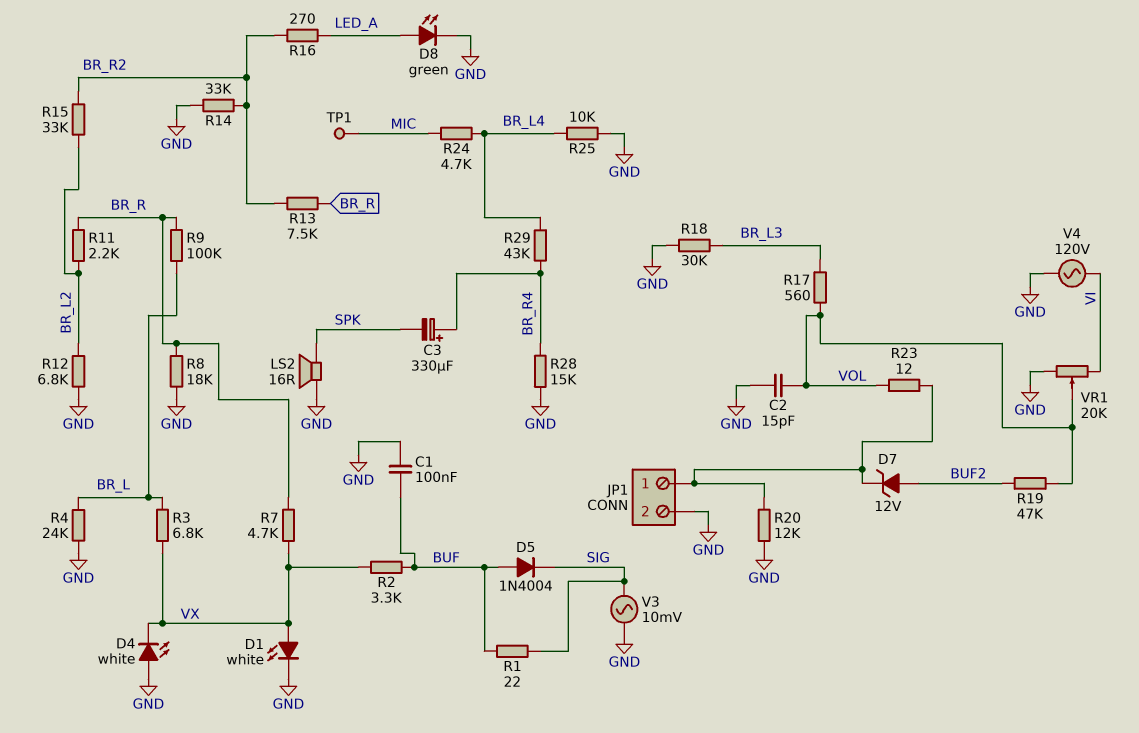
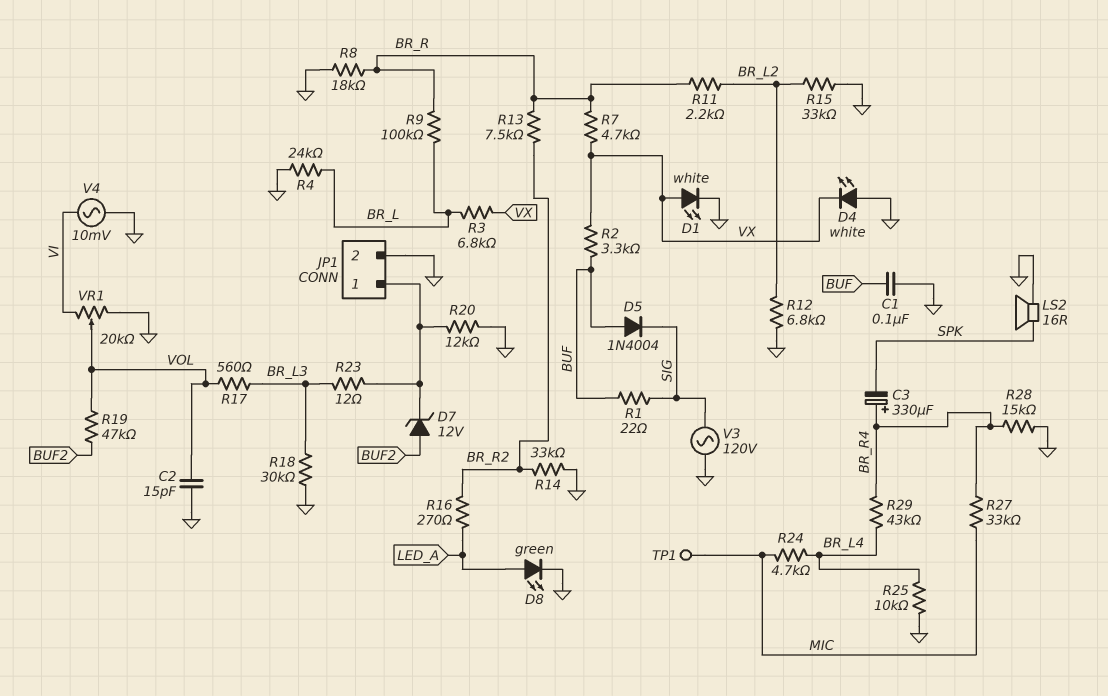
R15: 33k (BR_L2, BR_R2) -> 33k (BR_L2, GND)
R23: 12 (JP1/1, VOL) -> 12 (BR_L3, JP1/1)
R27: none -> 33k (BR_R4, MIC)
V3: AC 10mV (GND, SIG) -> AC 120V (GND, SIG)
V4: AC 120V (GND, VI) -> AC 10mV (GND, VI)

